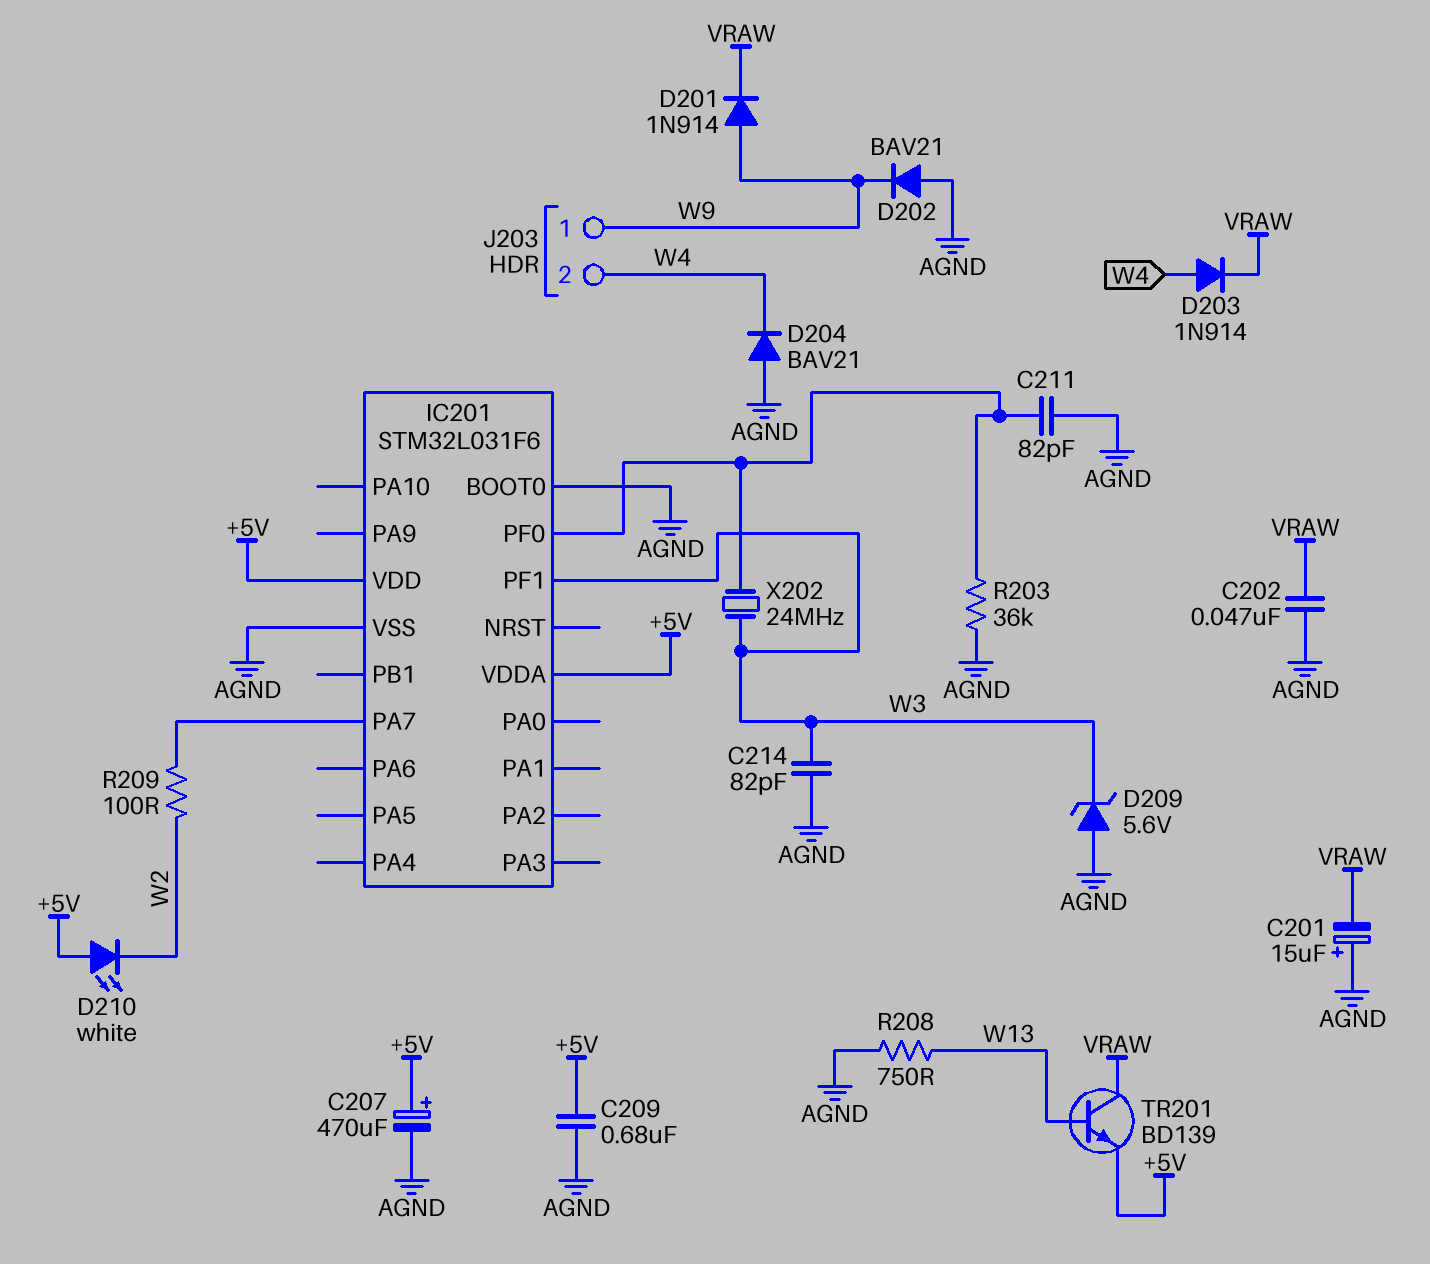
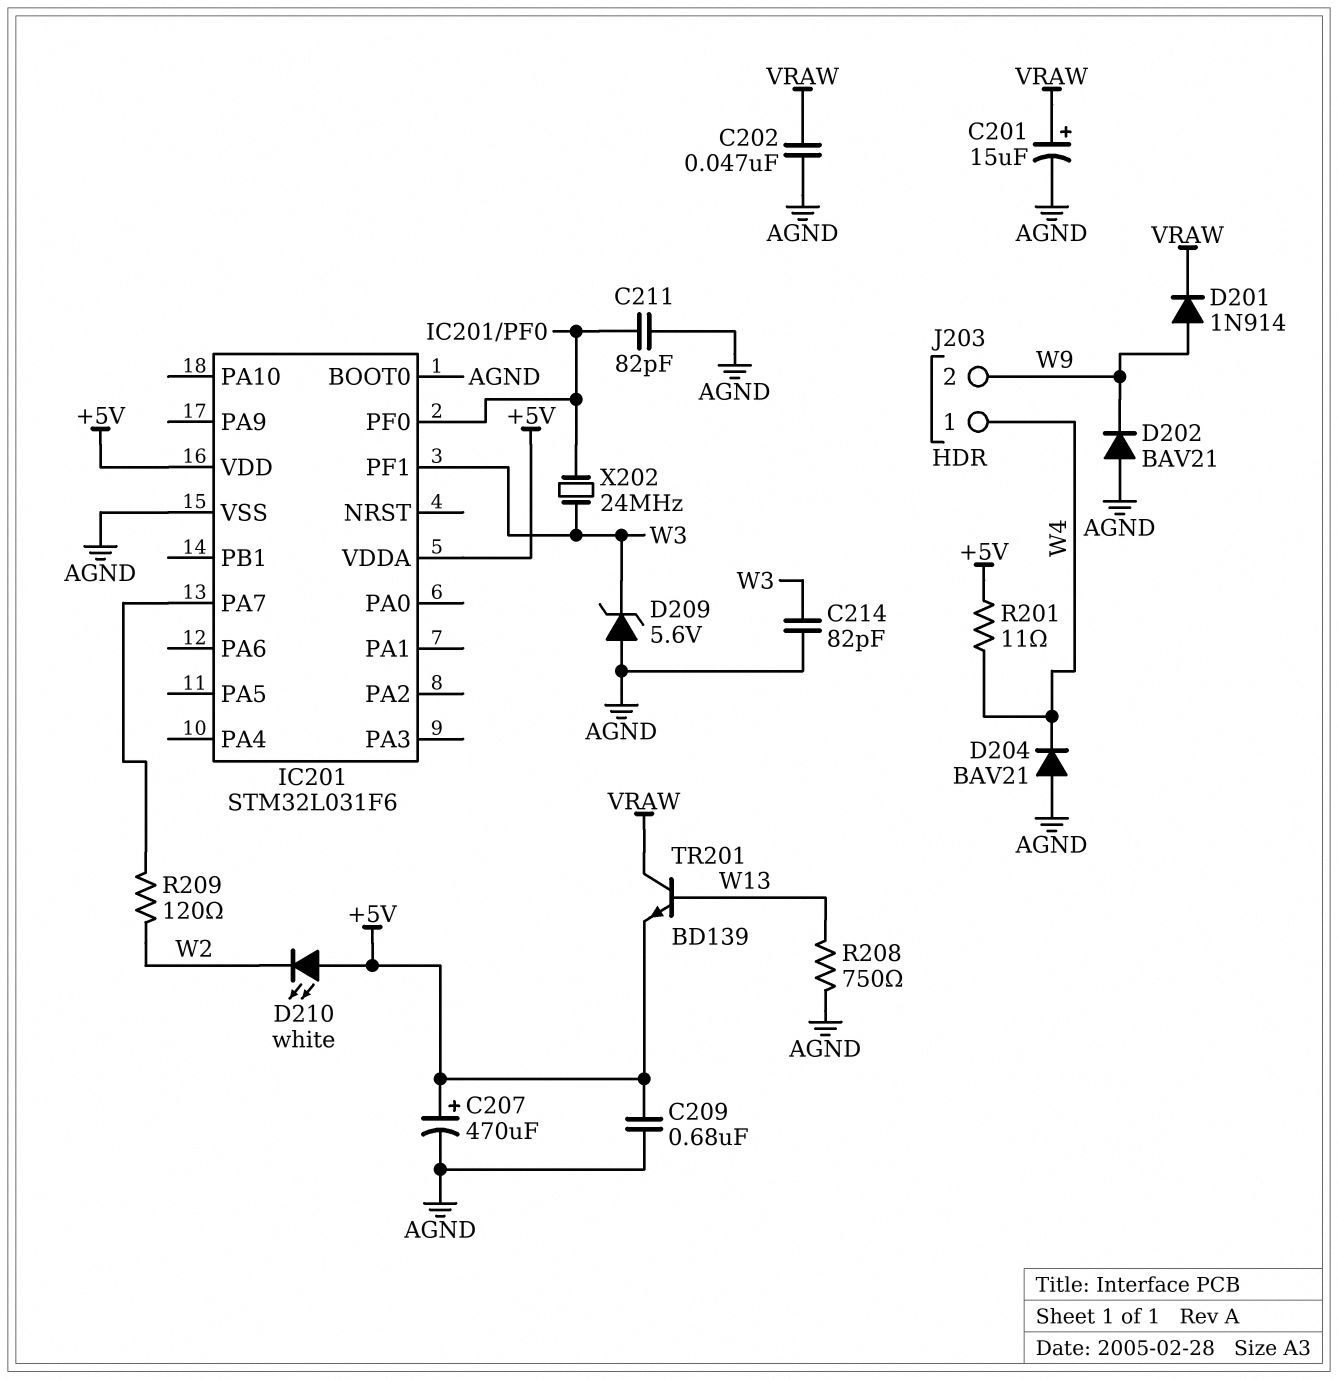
C201: 15uF (plus AGND, minus VRAW) -> 15uF (plus VRAW, minus AGND)
D203: diode 1N914 (A W4, K VRAW) -> none
J203 pin 1: W9 -> W4
J203 pin 2: W4 -> W9
R201: none -> 11 (+5V, W4)
R203: 36k (AGND, IC201/PF0) -> none
R209: 100 (IC201/PA7, W2) -> 120 (IC201/PA7, W2)

